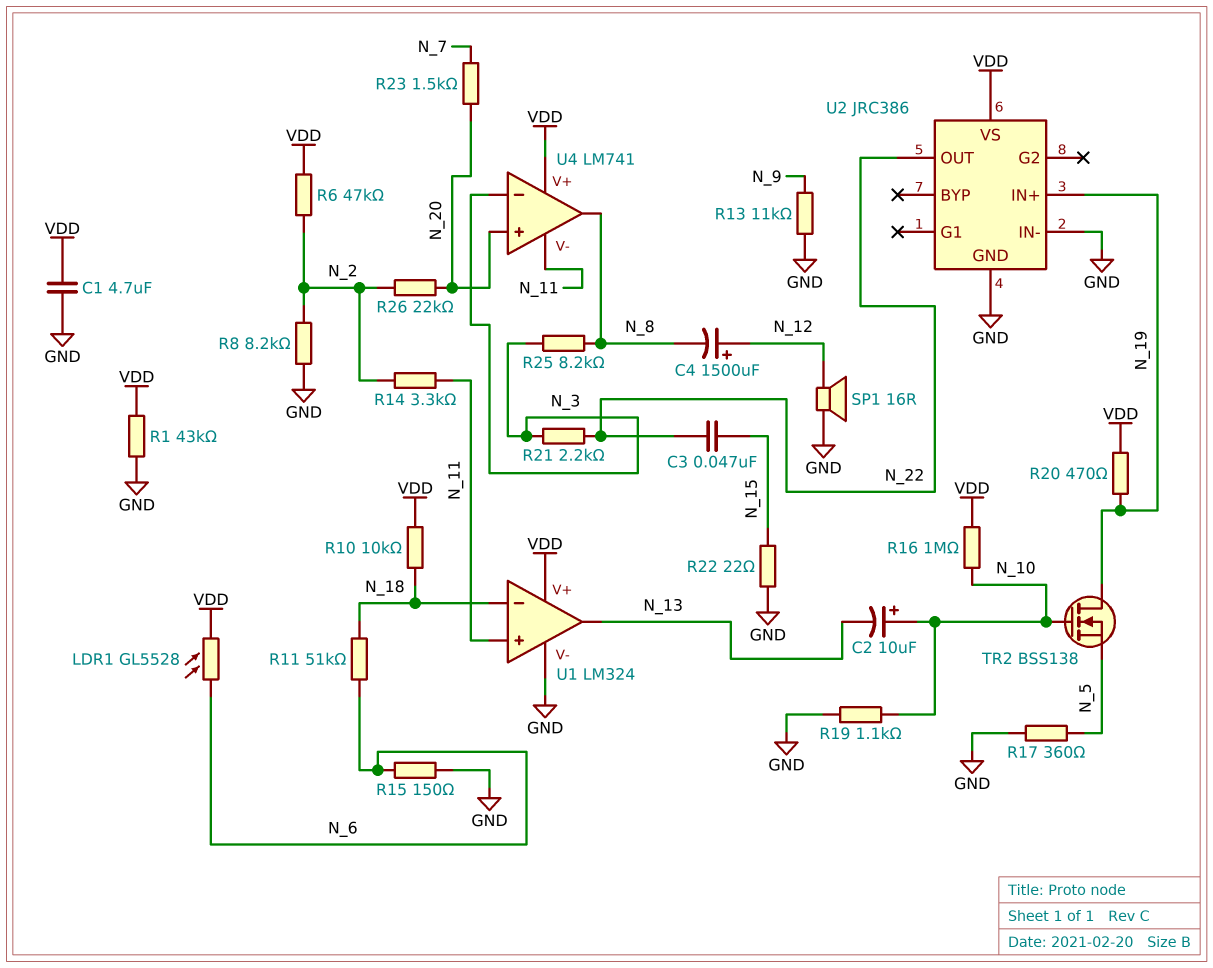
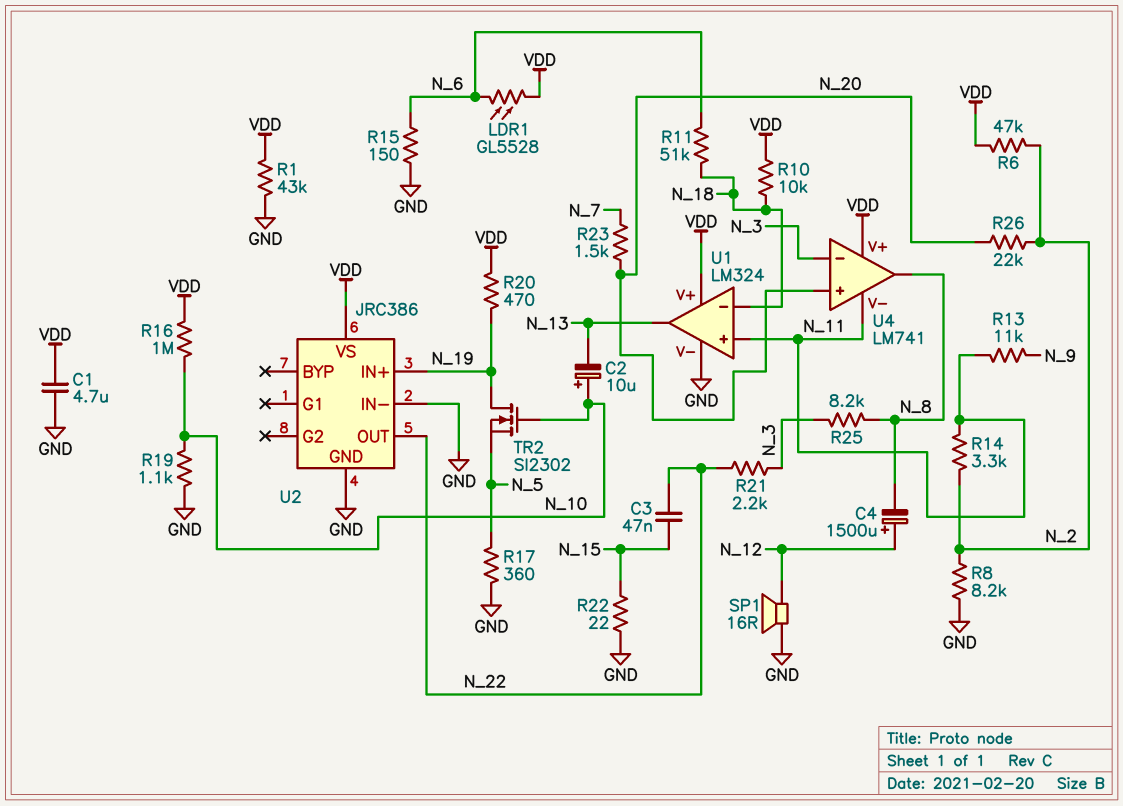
R13: 11k (GND, N_9) -> 11k (N_9, N_11)
TR2: NMOS BSS138 (G N_10, D N_19, S N_5) -> NMOS SI2302 (G N_10, D N_19, S N_5)

